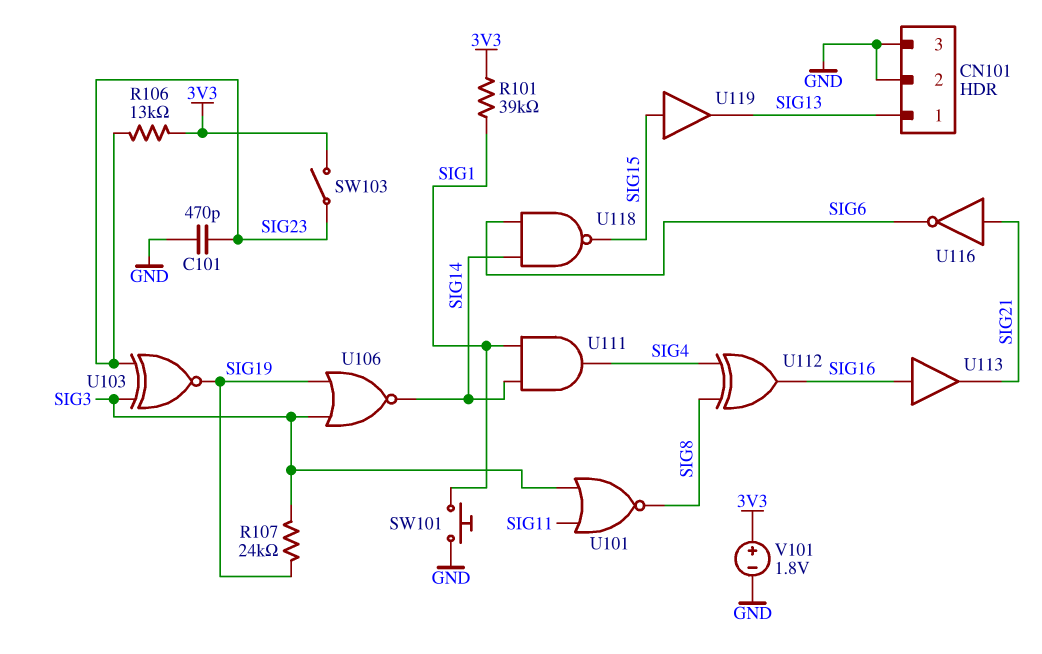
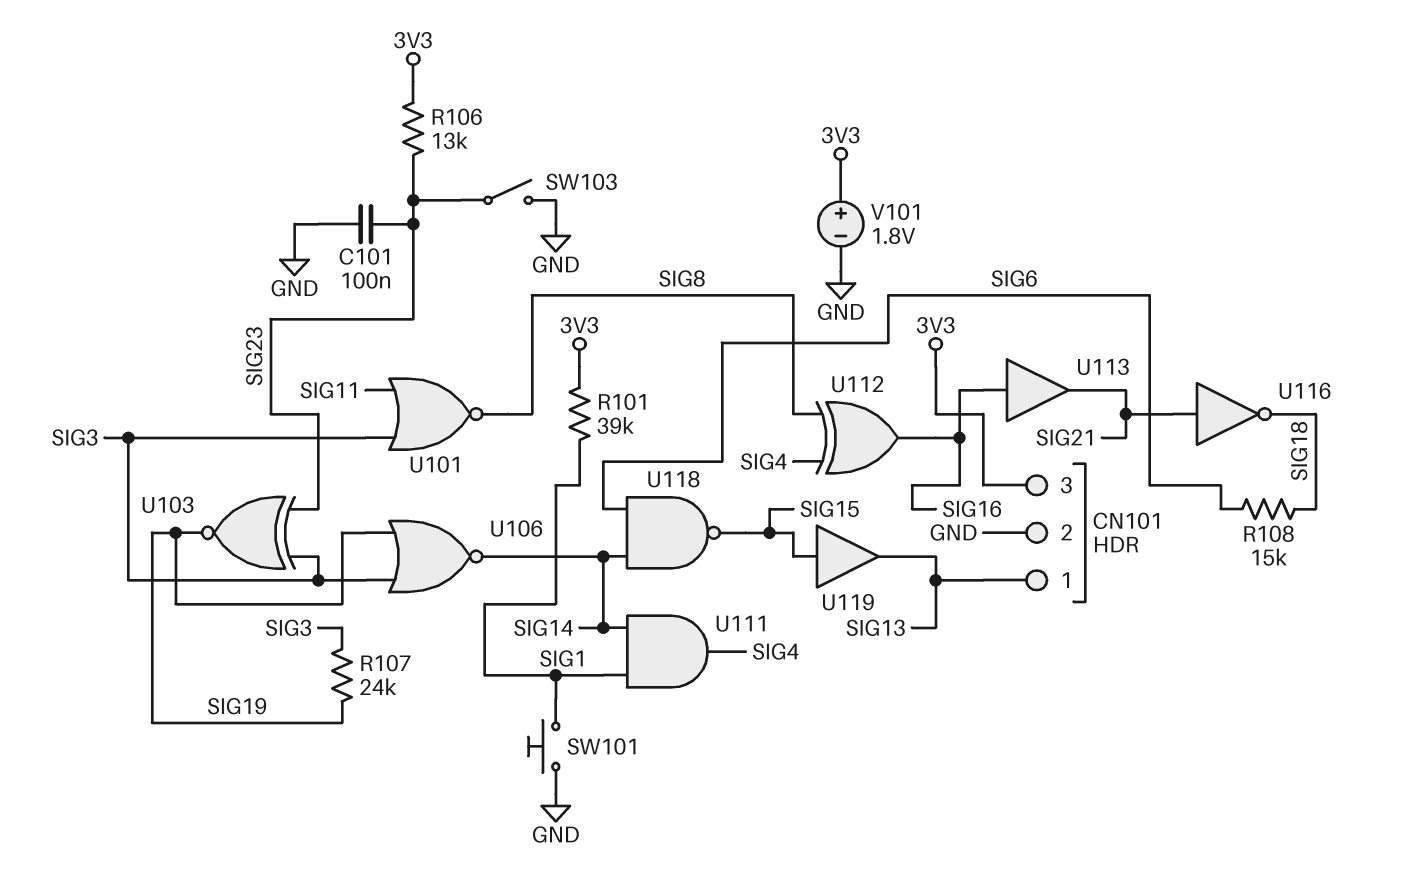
C101: 470pF (GND, SIG23) -> 100nF (GND, SIG23)
CN101 pin 3: GND -> 3V3
R108: none -> 15k (SIG6, SIG18)
SW103: switch (3V3, SIG23) -> switch (GND, SIG23)
U116: NOT (in SIG21, out SIG6) -> NOT (in SIG21, out SIG18)

